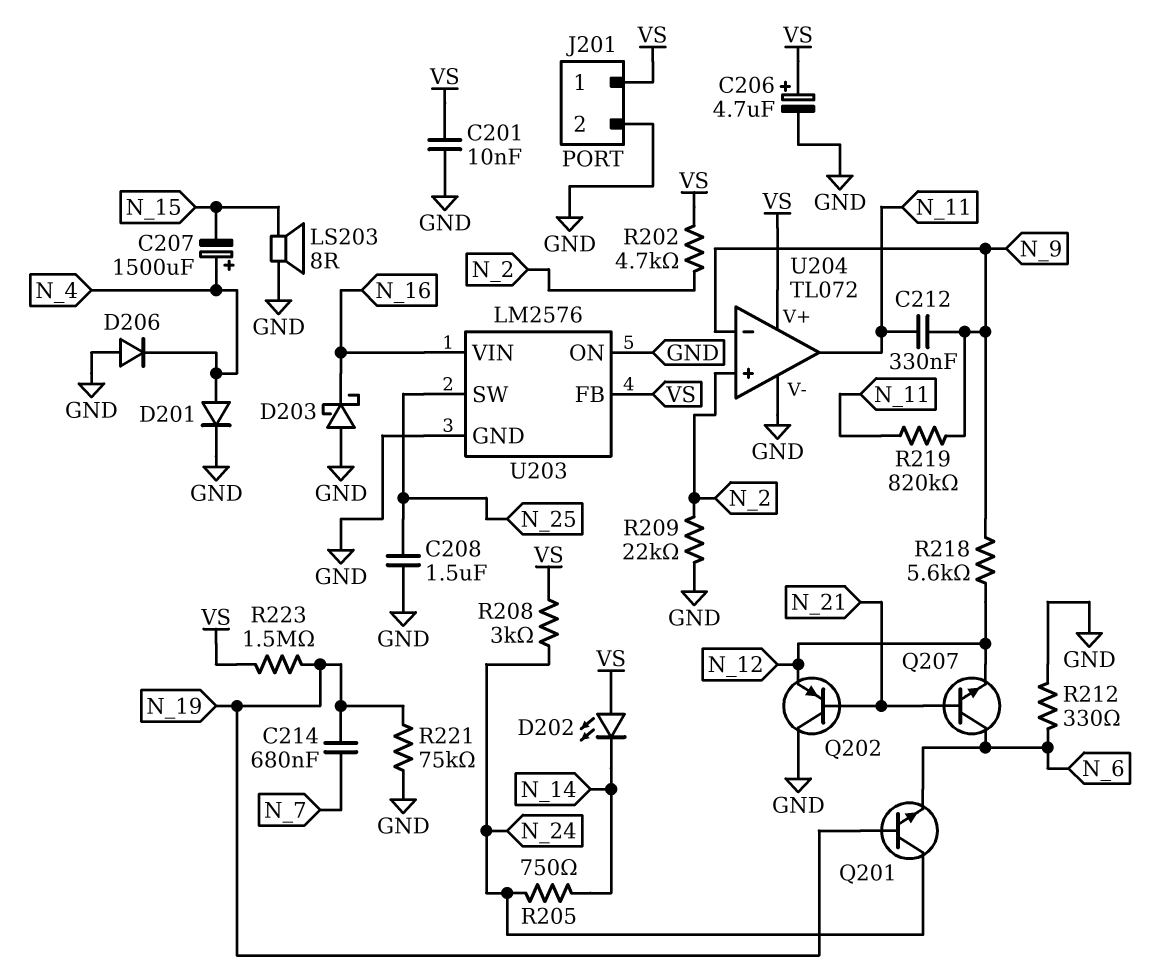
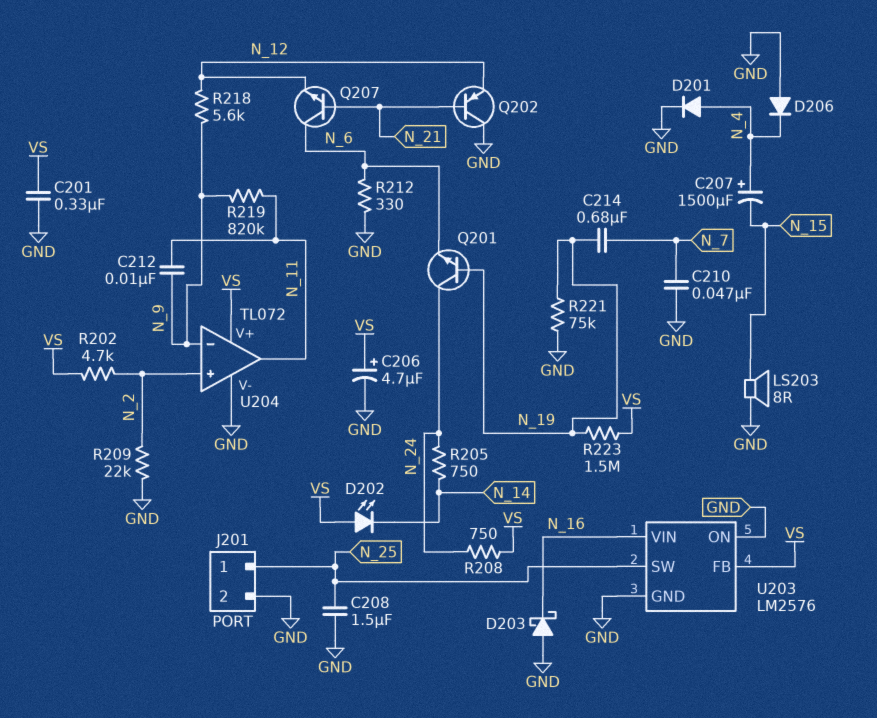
C201: 10nF (GND, VS) -> 330nF (GND, VS)
C210: none -> 47nF (GND, N_7)
C212: 330nF (N_9, N_11) -> 10nF (N_9, N_11)
J201 pin 1: VS -> N_25
R208: 3k (N_24, VS) -> 750 (N_24, VS)

